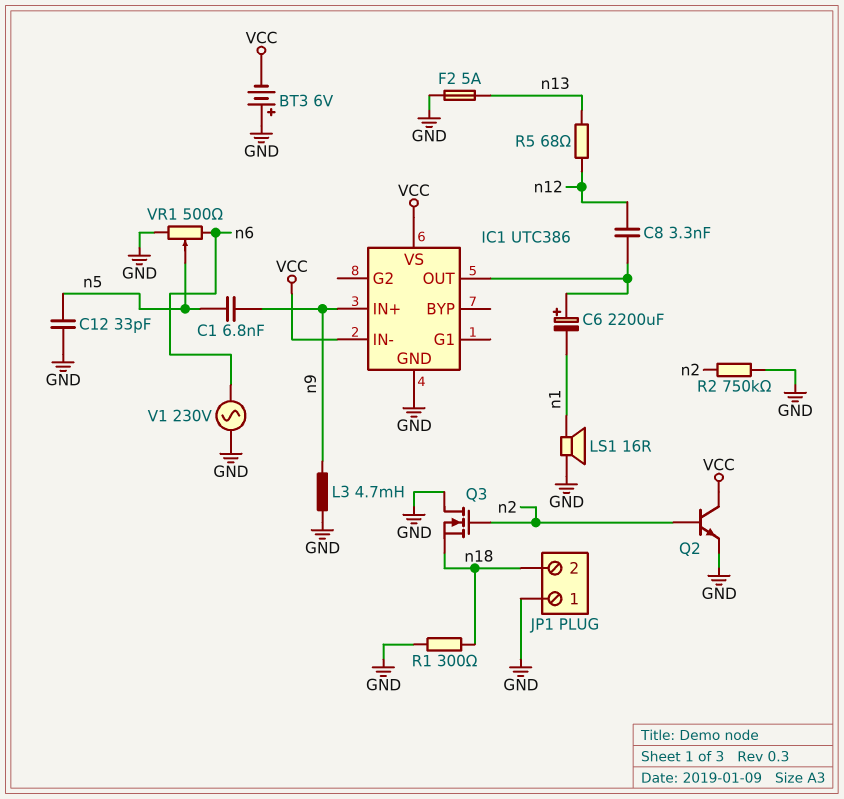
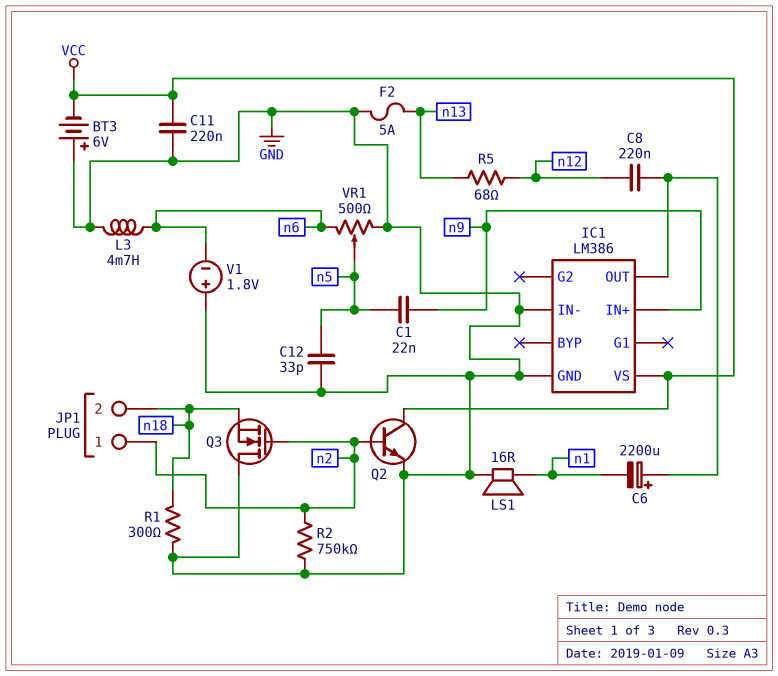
C1: 6.8nF (n5, n9) -> 22nF (n5, n9)
C8: 3.3nF (IC1/OUT, n12) -> 220nF (IC1/OUT, n12)
C11: none -> 220nF (GND, VCC)
IC1: UTC386 -> LM386
IC1 pin IN-: VCC -> GND
JP1 pin 1: GND -> n2
L3: 4.7mH (GND, n9) -> 4.7mH (GND, n6)
V1: AC 230V (GND, n6) -> 1.8V (plus GND, minus n6)

